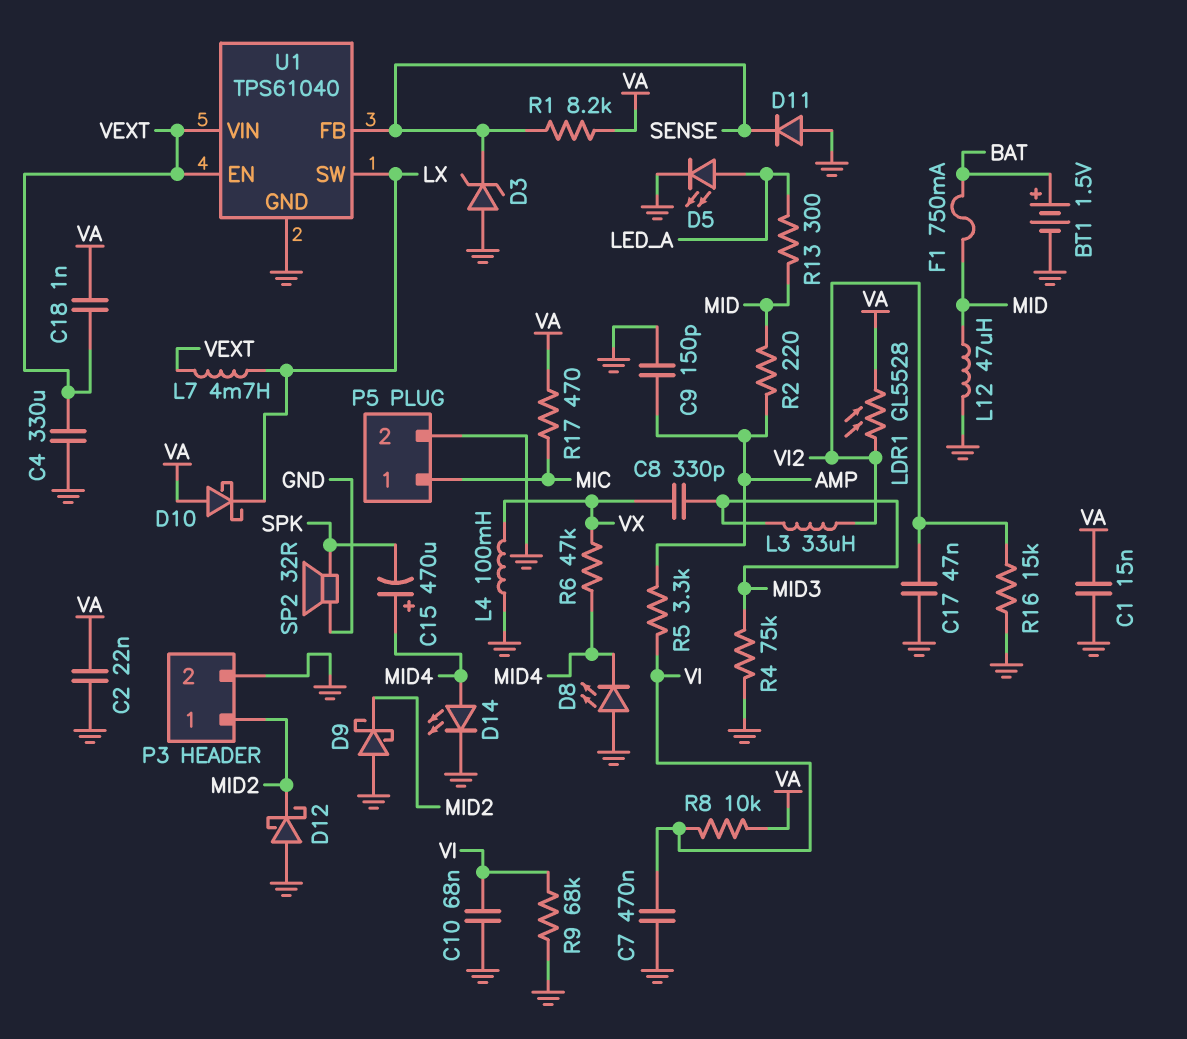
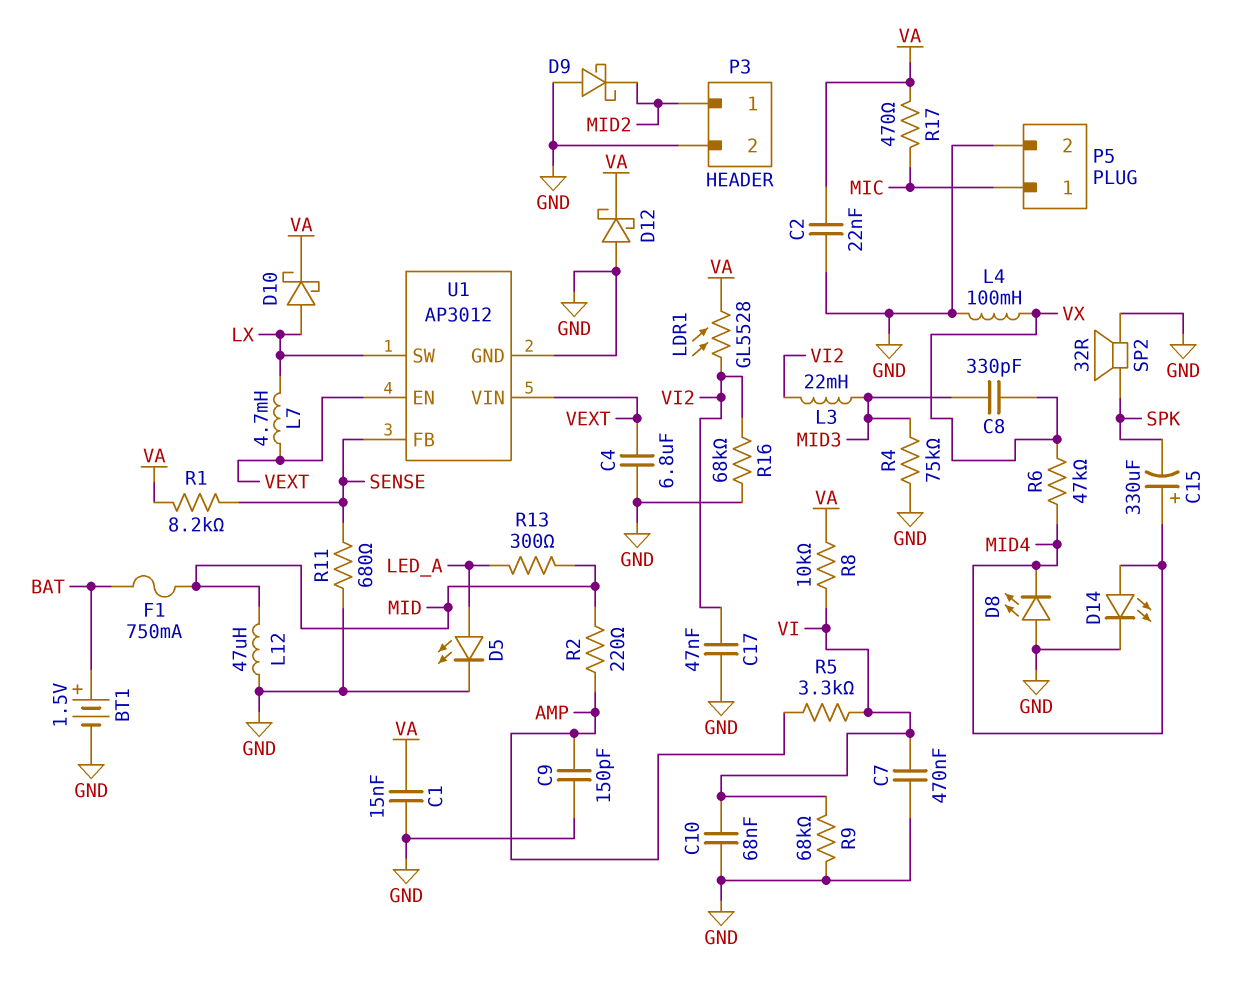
C4: 330uF (GND, VEXT) -> 6.8uF (GND, VEXT)
C15: 470uF (plus MID4, minus SPK) -> 330uF (plus MID4, minus SPK)
C18: 1nF (VA, VEXT) -> none
D3: zener (A GND, K SENSE) -> none
D10: schottky (A VA, K LX) -> schottky (A LX, K VA)
D11: diode (A GND, K SENSE) -> none
D12: schottky (A GND, K MID2) -> schottky (A GND, K VA)
L3: 33uH (MID3, VI2) -> 22mH (MID3, VI2)
R11: none -> 680 (GND, SENSE)
R16: 15k (GND, VI2) -> 68k (GND, VI2)
U1: TPS61040 -> AP3012

